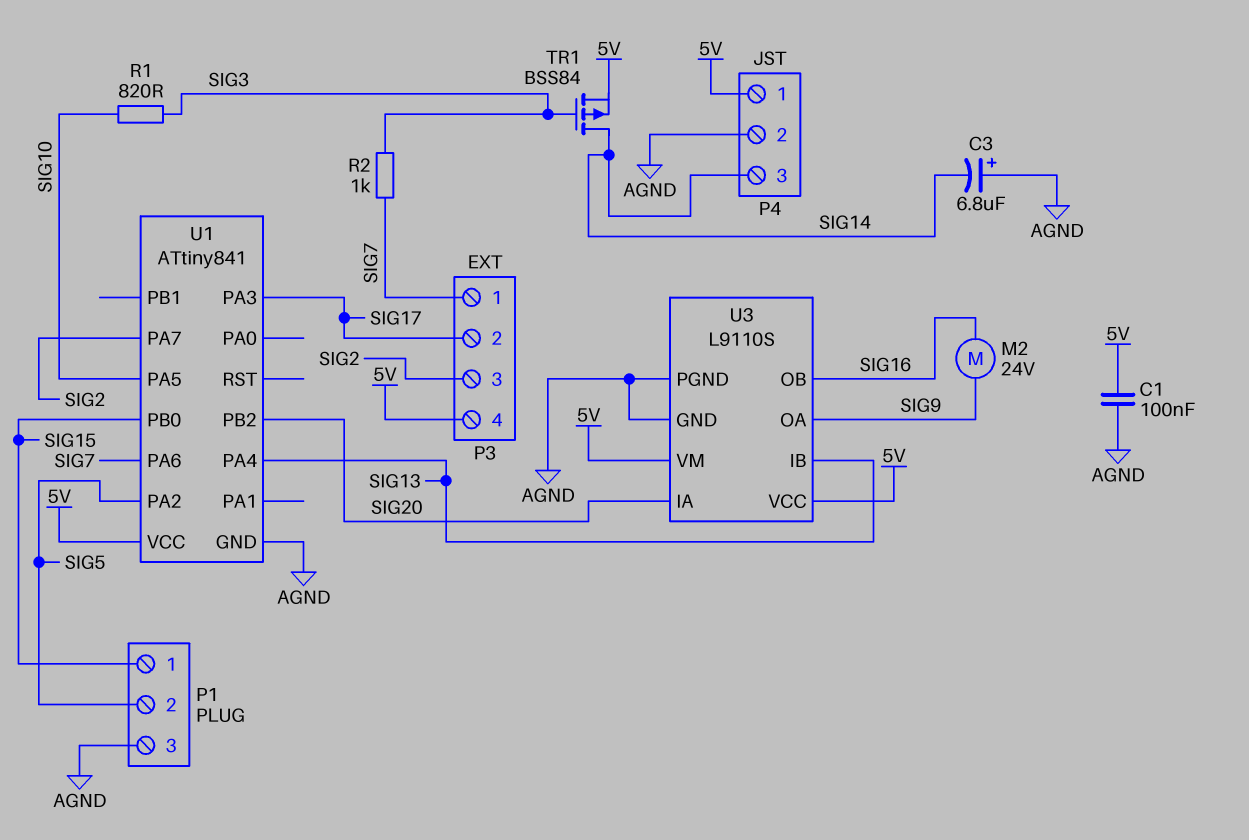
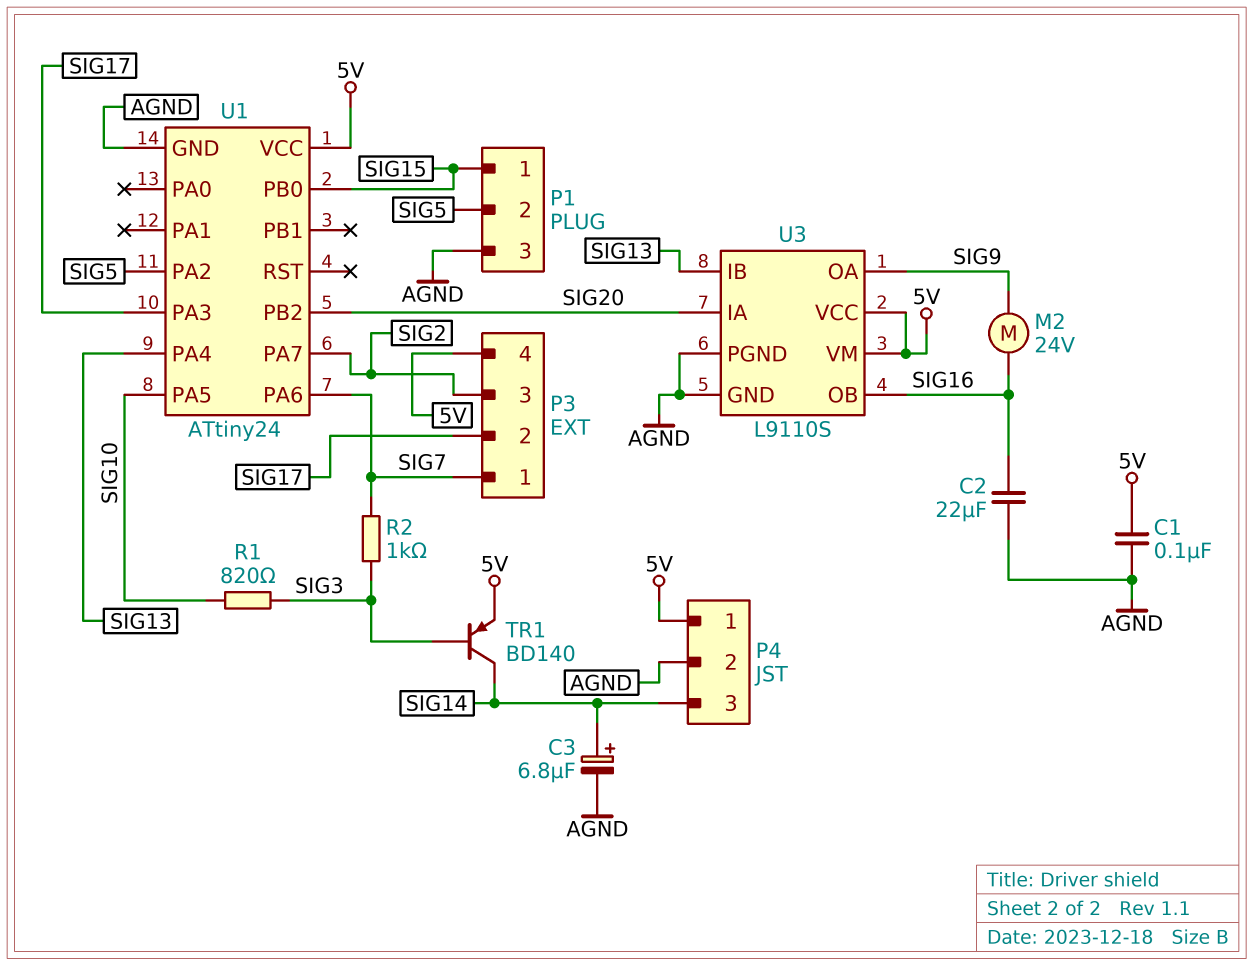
C2: none -> 22uF (AGND, SIG16)
C3: 6.8uF (plus AGND, minus SIG14) -> 6.8uF (plus SIG14, minus AGND)
TR1: PMOS BSS84 (G SIG3, D SIG14, S 5V) -> PNP BD140 (B SIG3, C SIG14, E 5V)
U1: ATtiny841 -> ATtiny24

